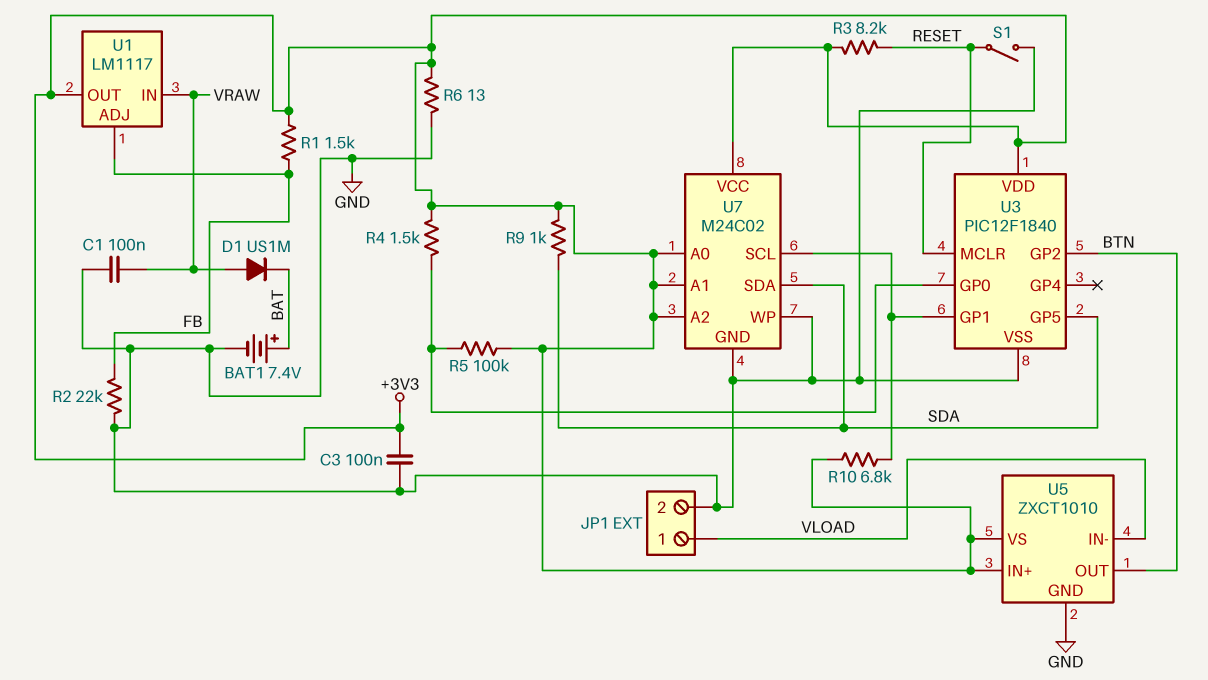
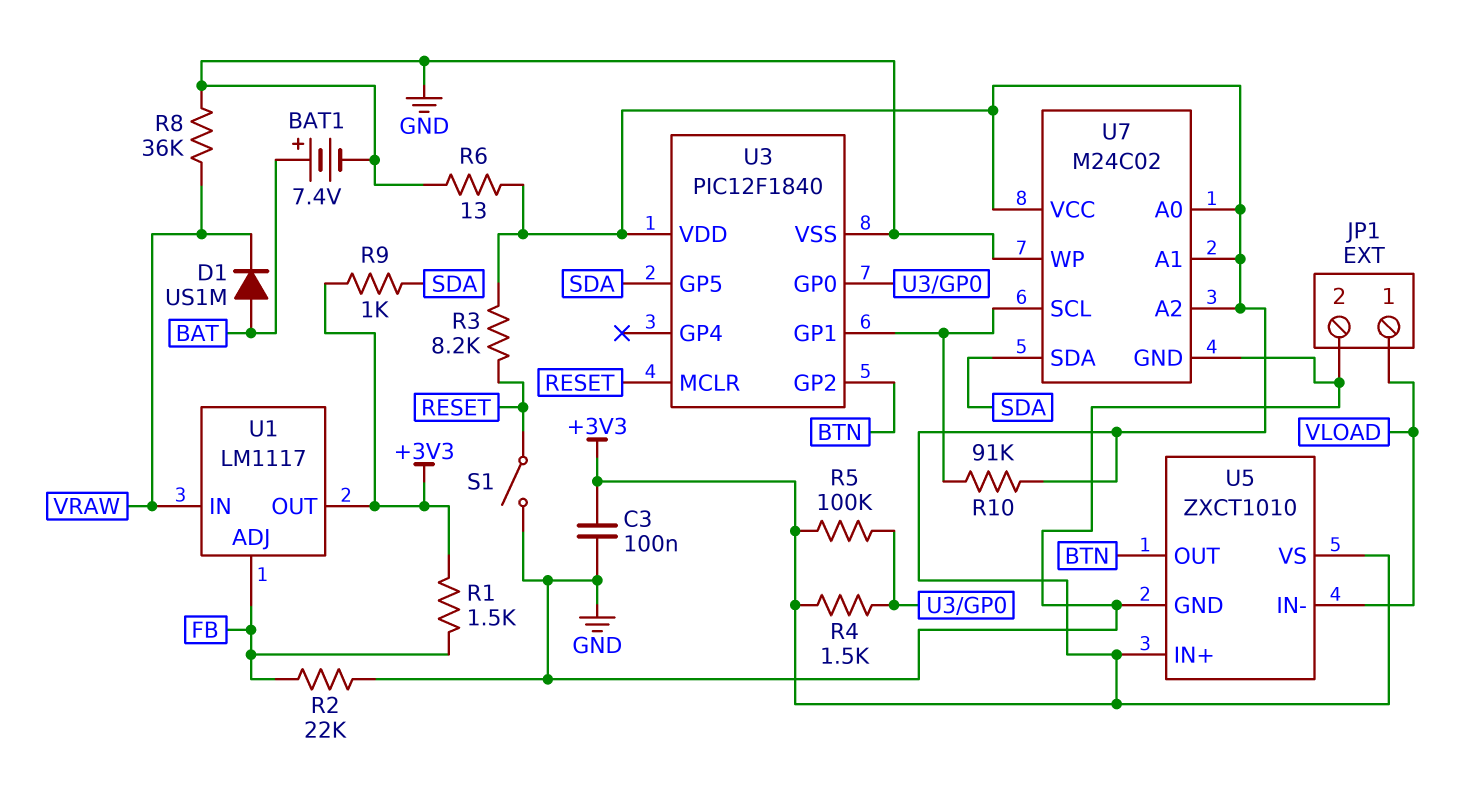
C1: 100nF (GND, VRAW) -> none
D1: diode US1M (A VRAW, K BAT) -> diode US1M (A BAT, K VRAW)
R8: none -> 36k (GND, VRAW)
R10: 6.8k (+3V3, U3/GP1) -> 91k (+3V3, U3/GP1)

